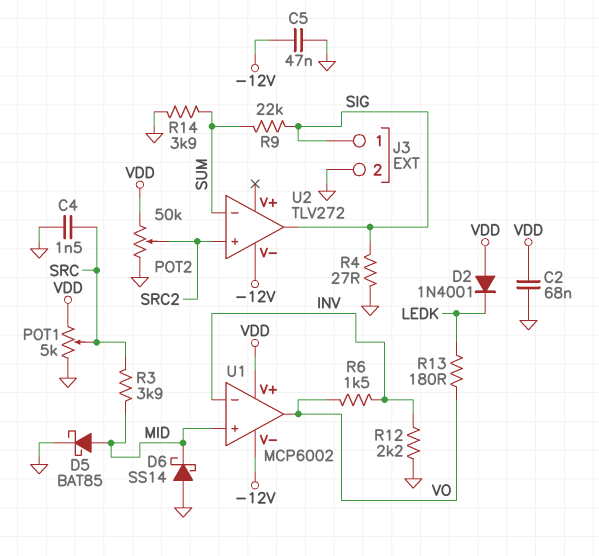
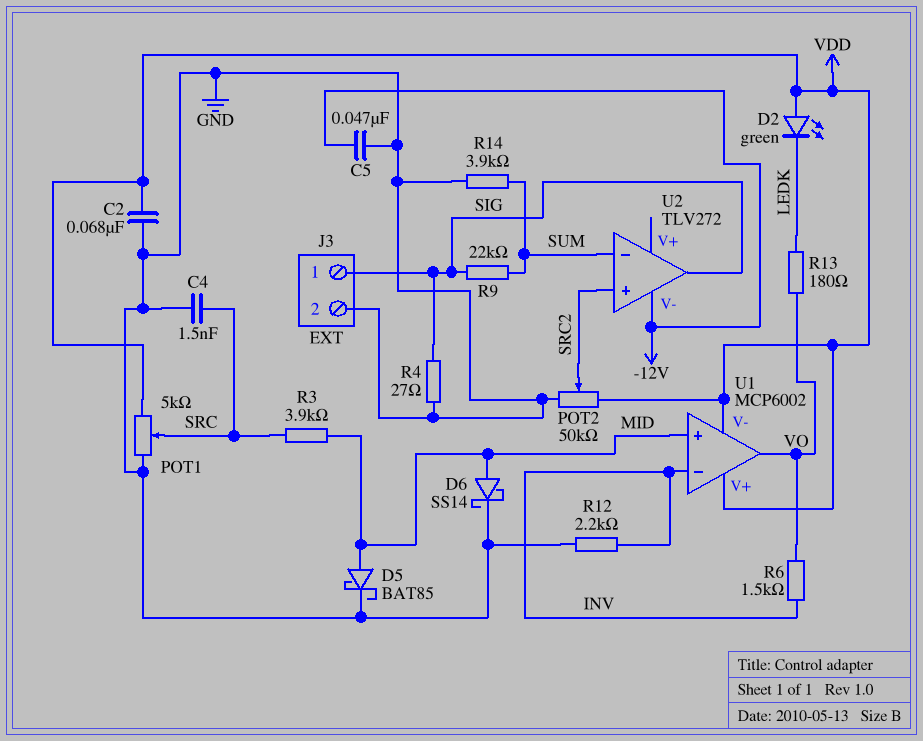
D2: diode 1N4001 (A VDD, K LEDK) -> LED green (A VDD, K LEDK)
D6: schottky SS14 (A GND, K MID) -> schottky SS14 (A MID, K GND)
U1 pin V-: -12V -> VDD

